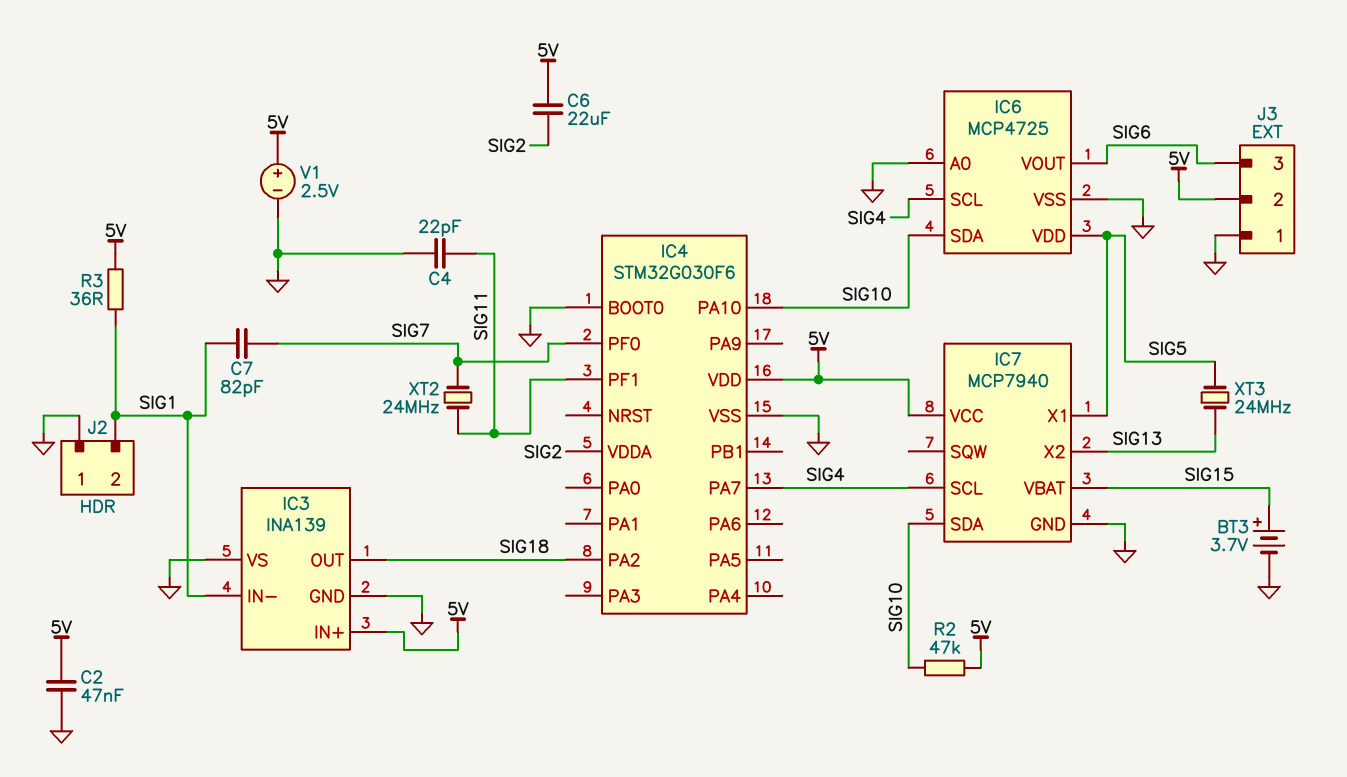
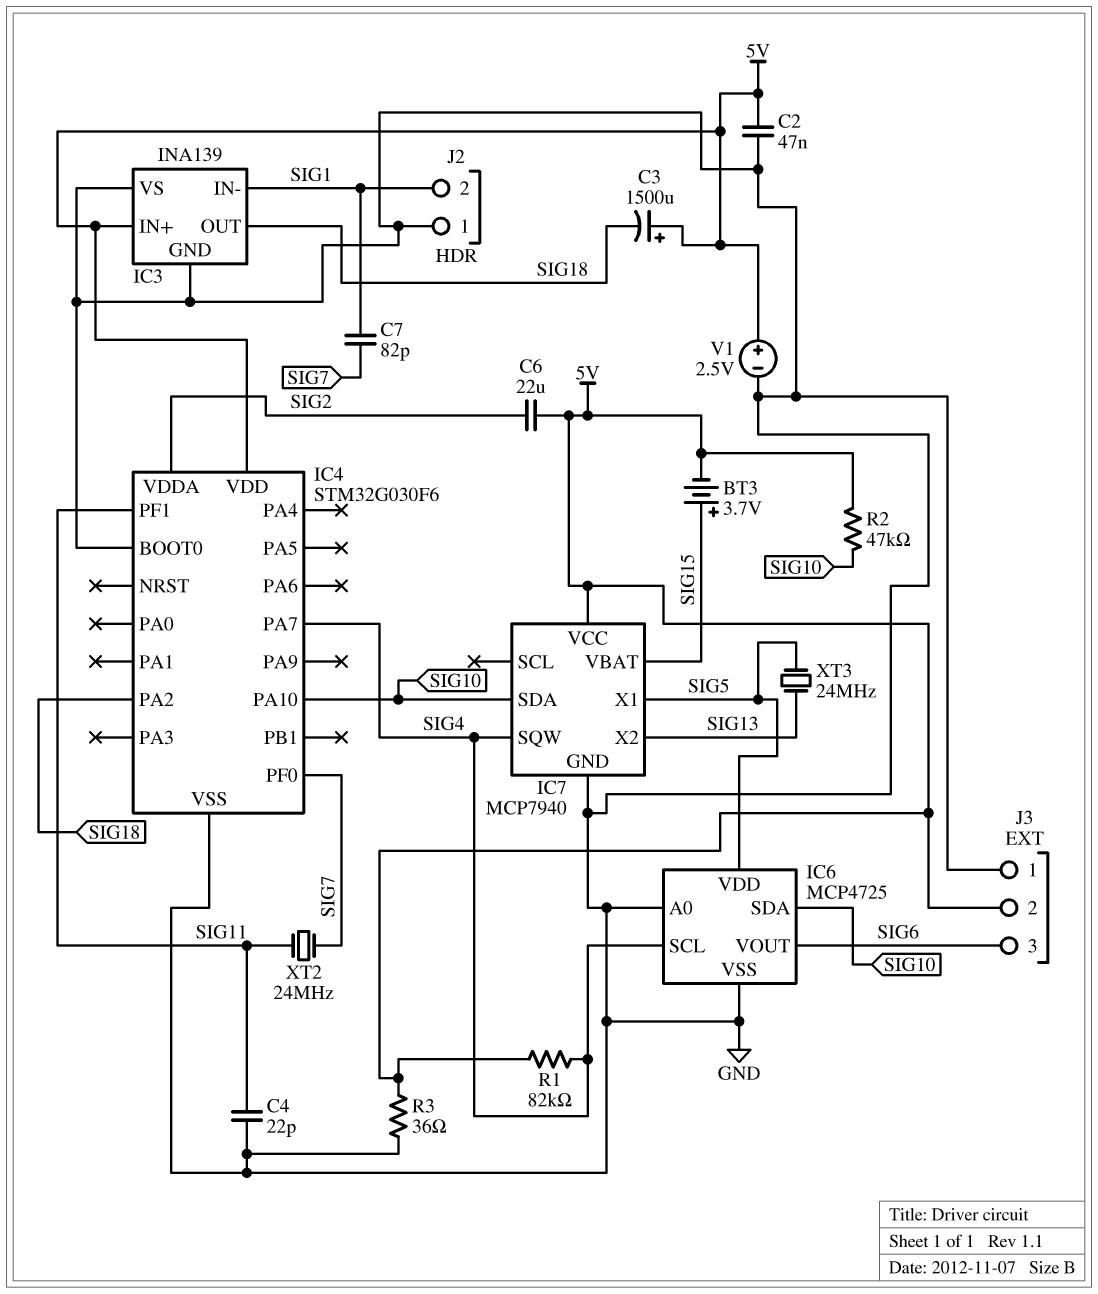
BT3: 3.7V (plus SIG15, minus GND) -> 3.7V (plus SIG15, minus 5V)
C3: none -> 1500uF (plus 5V, minus SIG18)
IC7 pin SCL: SIG4 -> none
IC7 pin SQW: none -> SIG4
R1: none -> 82k (5V, SIG4)
R3: 36 (5V, SIG1) -> 36 (5V, GND)

